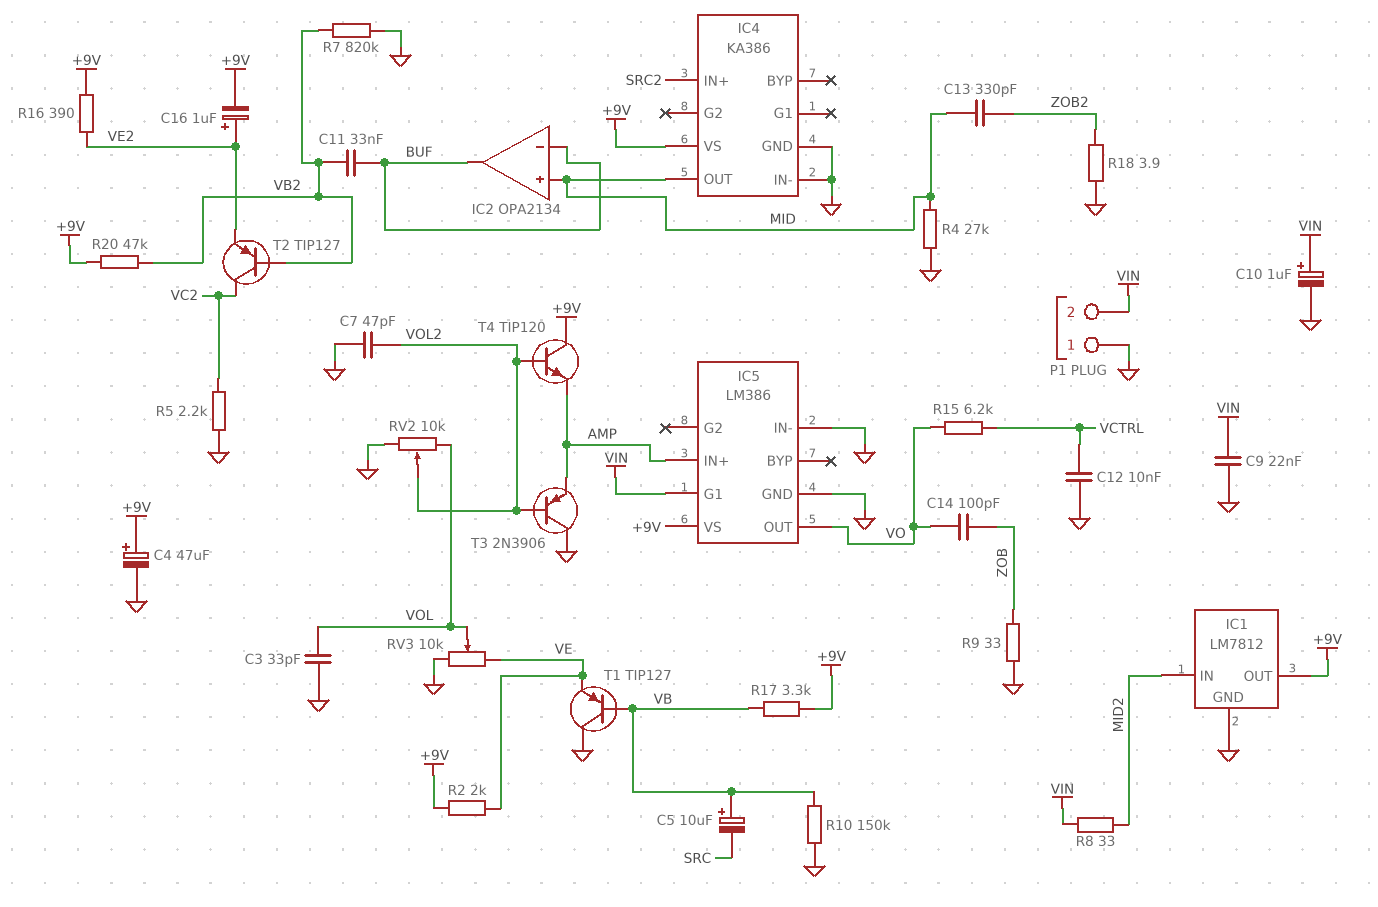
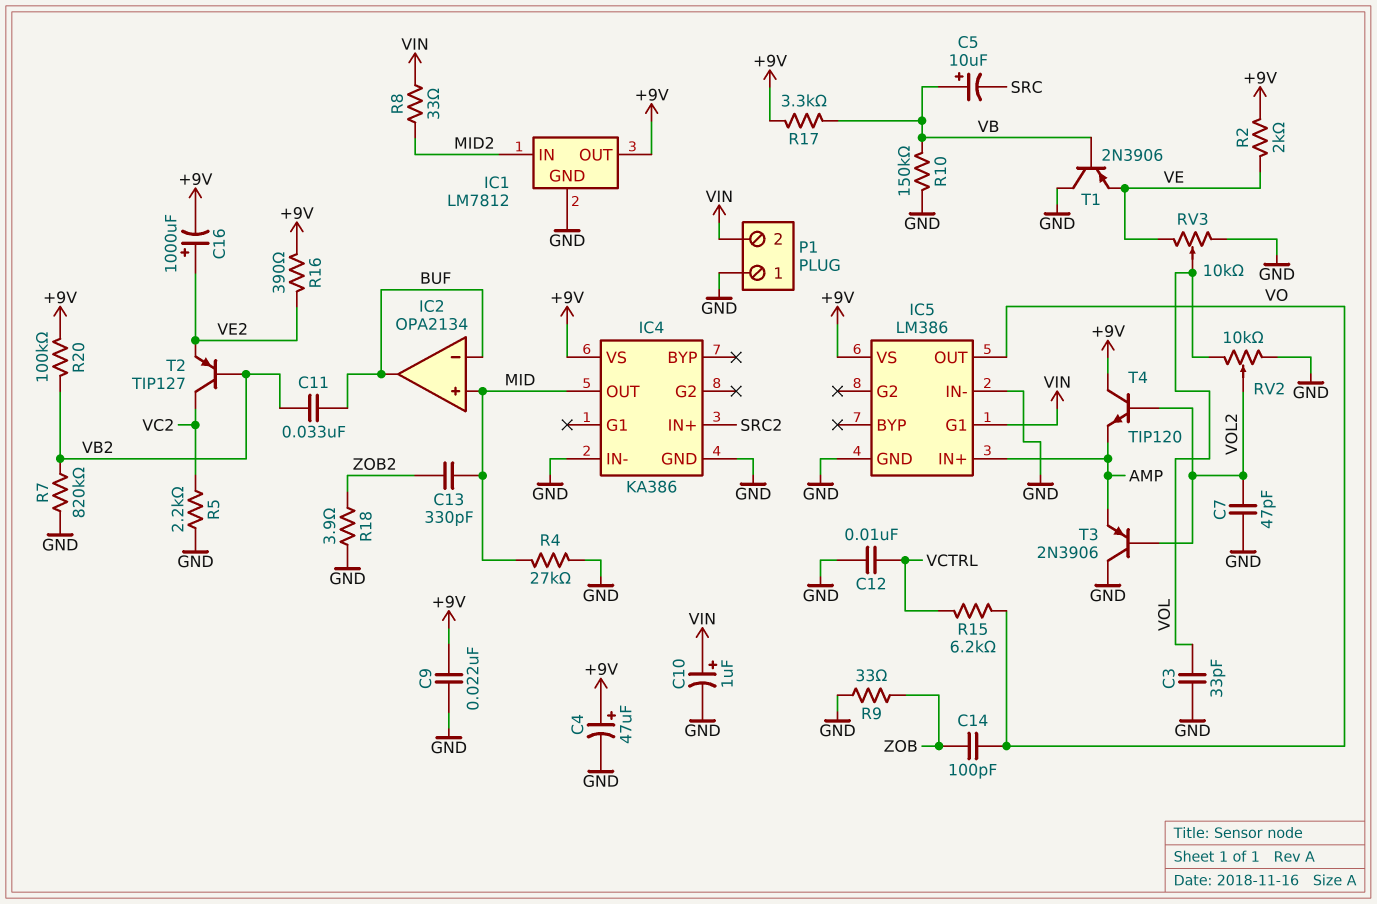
C9: 22nF (GND, VIN) -> 22nF (+9V, GND)
C16: 1uF (plus VE2, minus +9V) -> 1000uF (plus VE2, minus +9V)
R20: 47k (+9V, VB2) -> 100k (+9V, VB2)
T1: PNP TIP127 (B VB, C GND, E VE) -> PNP 2N3906 (B VB, C GND, E VE)

